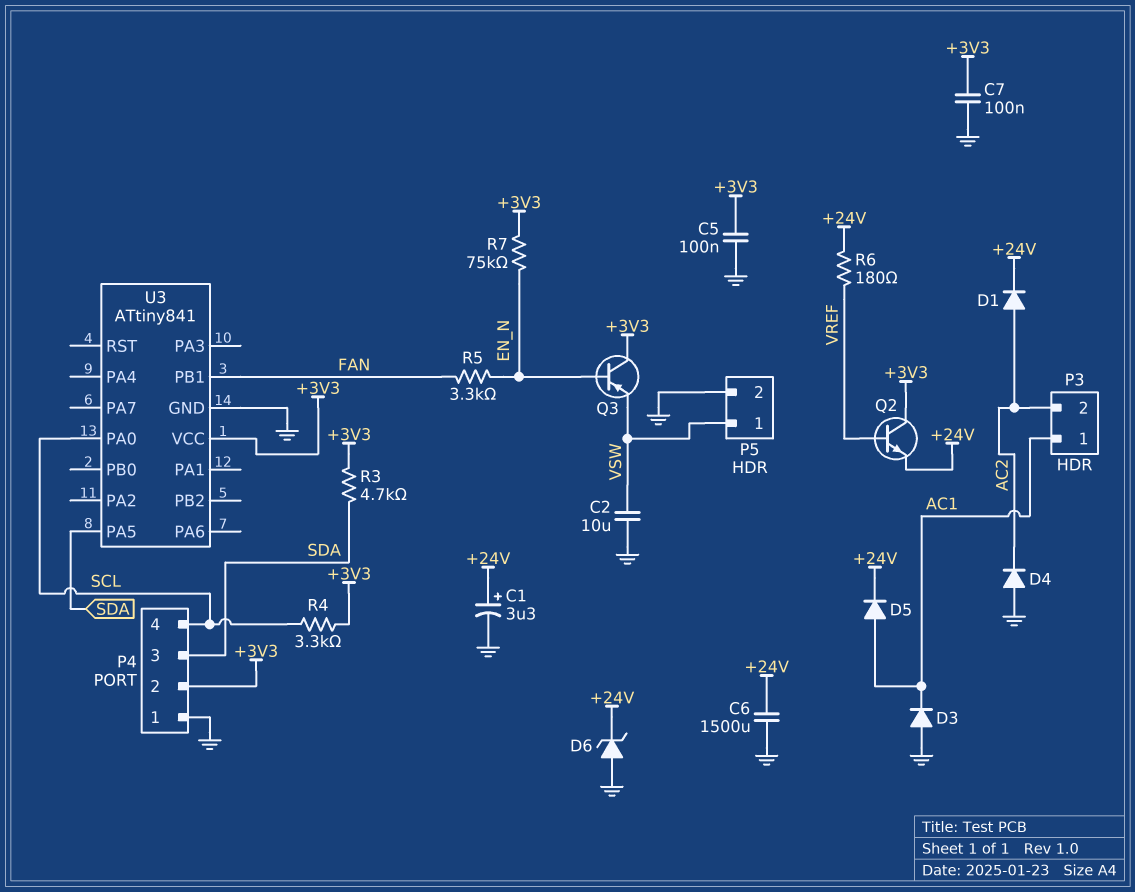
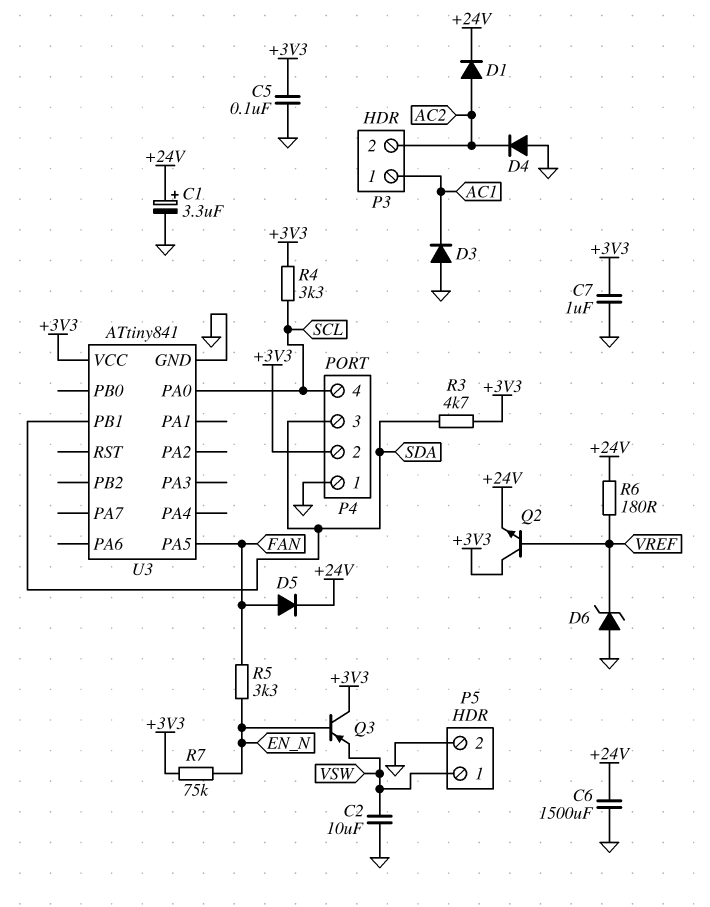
C7: 100nF (+3V3, GND) -> 1uF (+3V3, GND)
D5: diode (A AC1, K +24V) -> diode (A FAN, K +24V)
D6: zener (A GND, K +24V) -> zener (A GND, K VREF)
U3 pin PA5: SDA -> FAN
U3 pin PB1: FAN -> SDA

